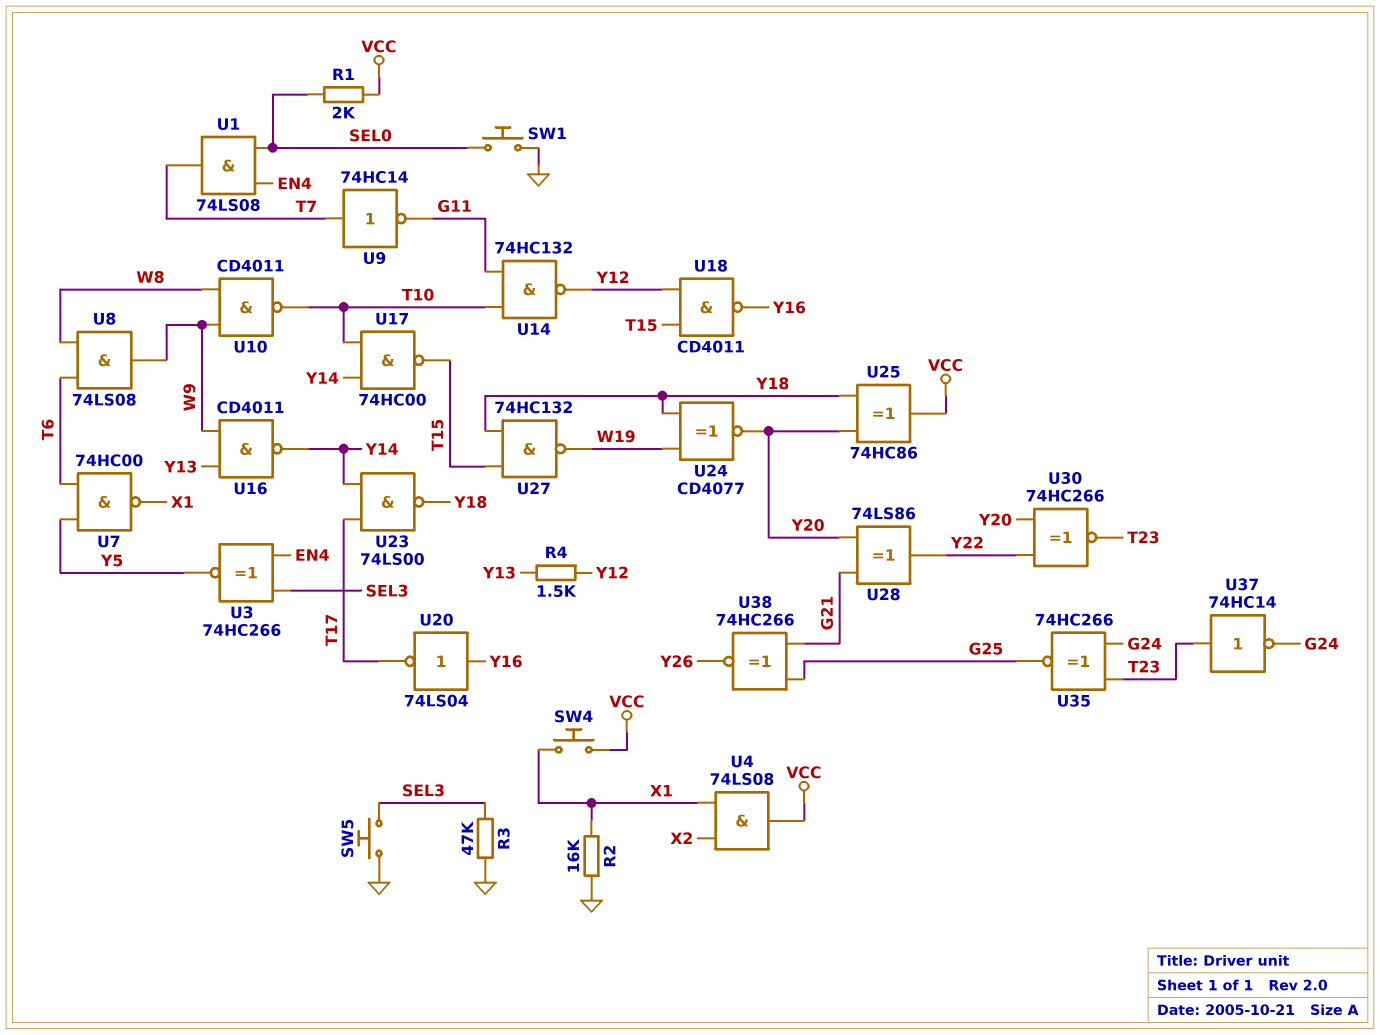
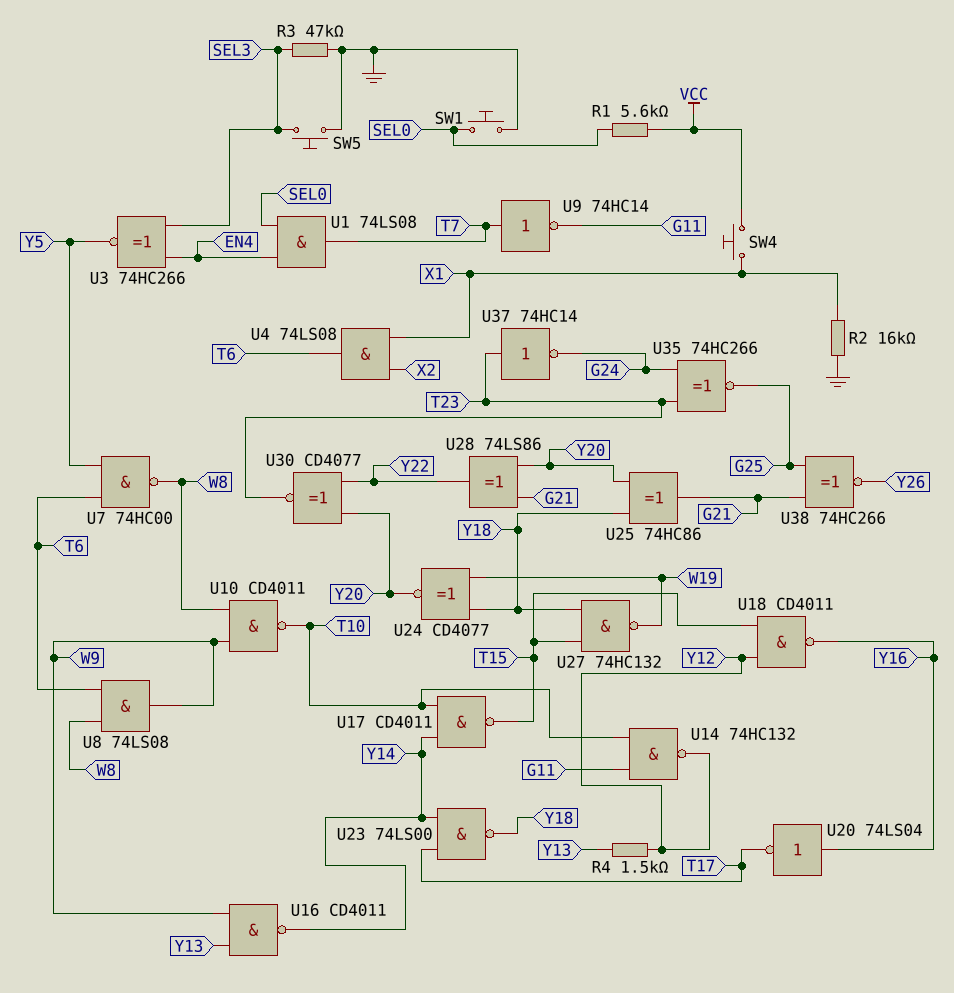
R1: 2k (SEL0, VCC) -> 5.6k (SEL0, VCC)
U4: AND 74LS08 (in X1, in X2, out VCC) -> AND 74LS08 (in X1, in X2, out T6)
U7: NAND 74HC00 (in T6, in Y5, out X1) -> NAND 74HC00 (in T6, in Y5, out W8)
U17: NAND 74HC00 (in T10, in Y14, out T15) -> NAND CD4011 (in T10, in Y14, out T15)
U25: XOR 74HC86 (in Y18, in Y20, out VCC) -> XOR 74HC86 (in Y18, in Y20, out G21)
U30: XNOR 74HC266 (in Y20, in Y22, out T23) -> XNOR CD4077 (in Y20, in Y22, out T23)

